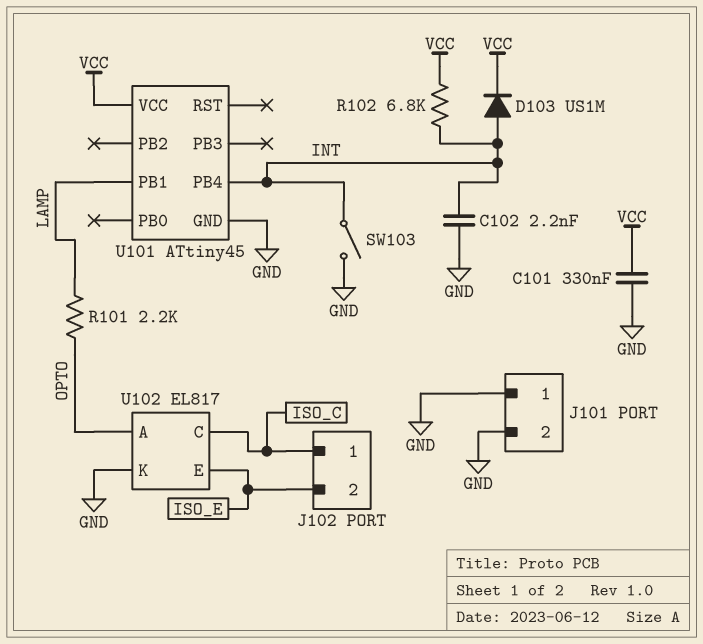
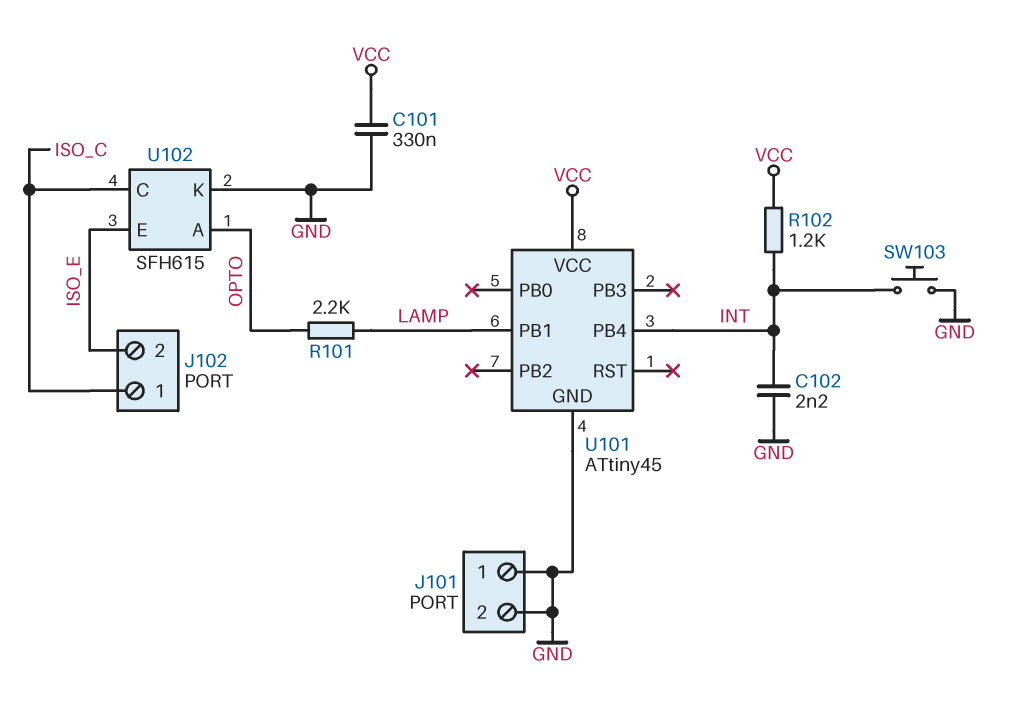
D103: diode US1M (A INT, K VCC) -> none
R102: 6.8k (INT, VCC) -> 1.2k (INT, VCC)
SW103: switch (GND, INT) -> button (GND, INT)
U102: EL817 -> SFH615

